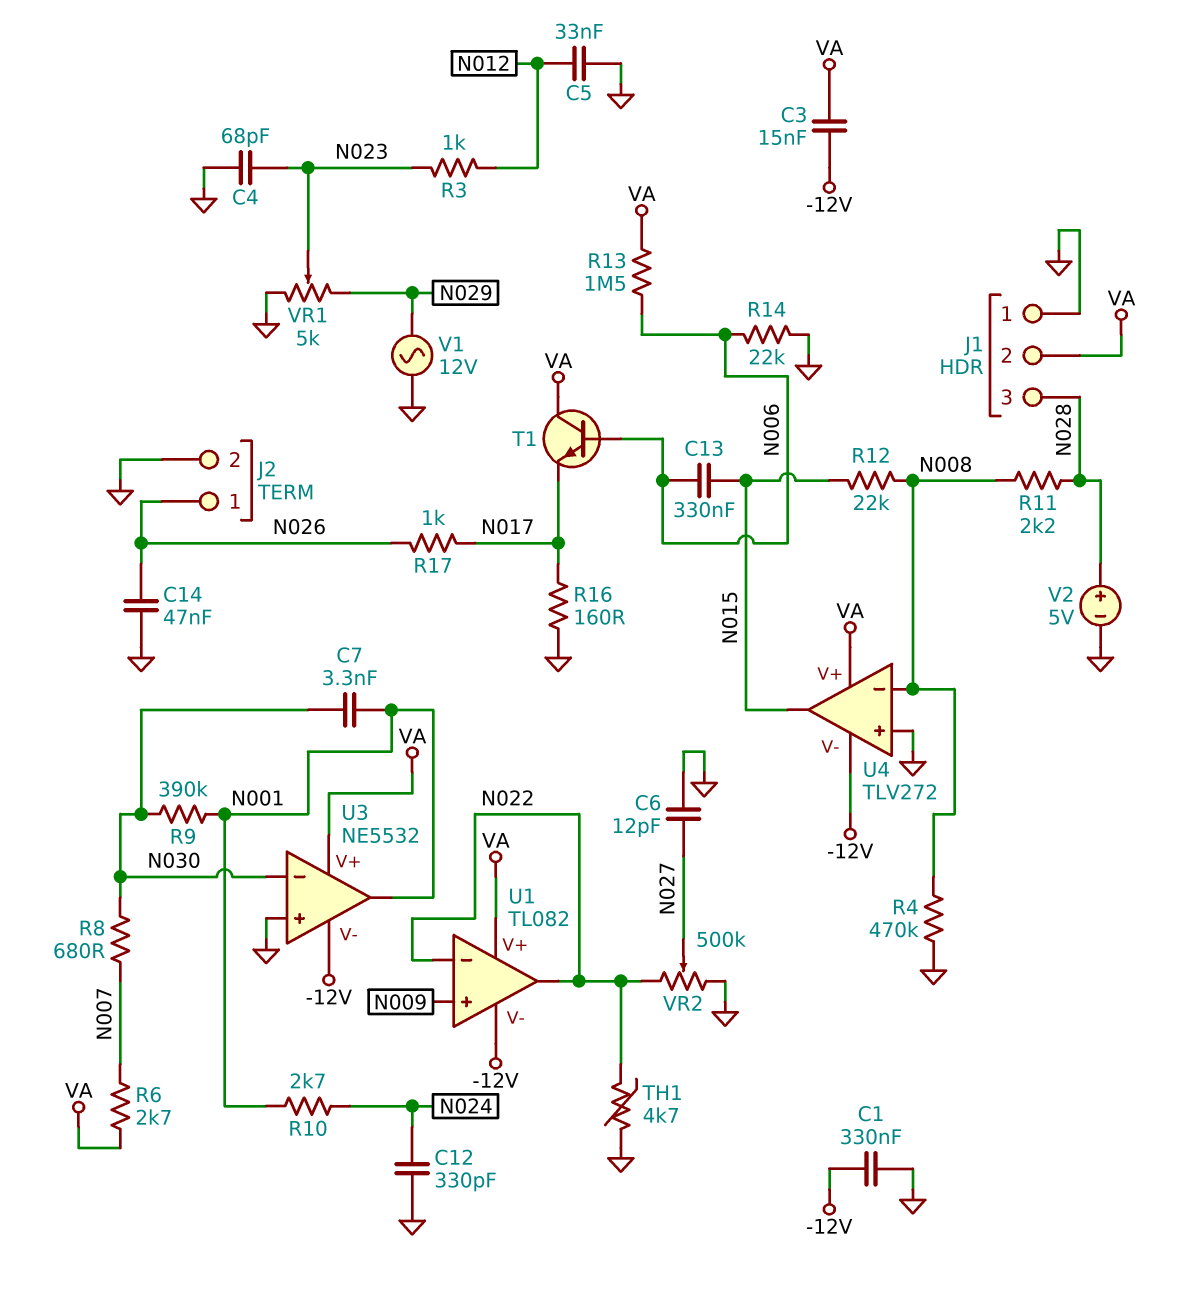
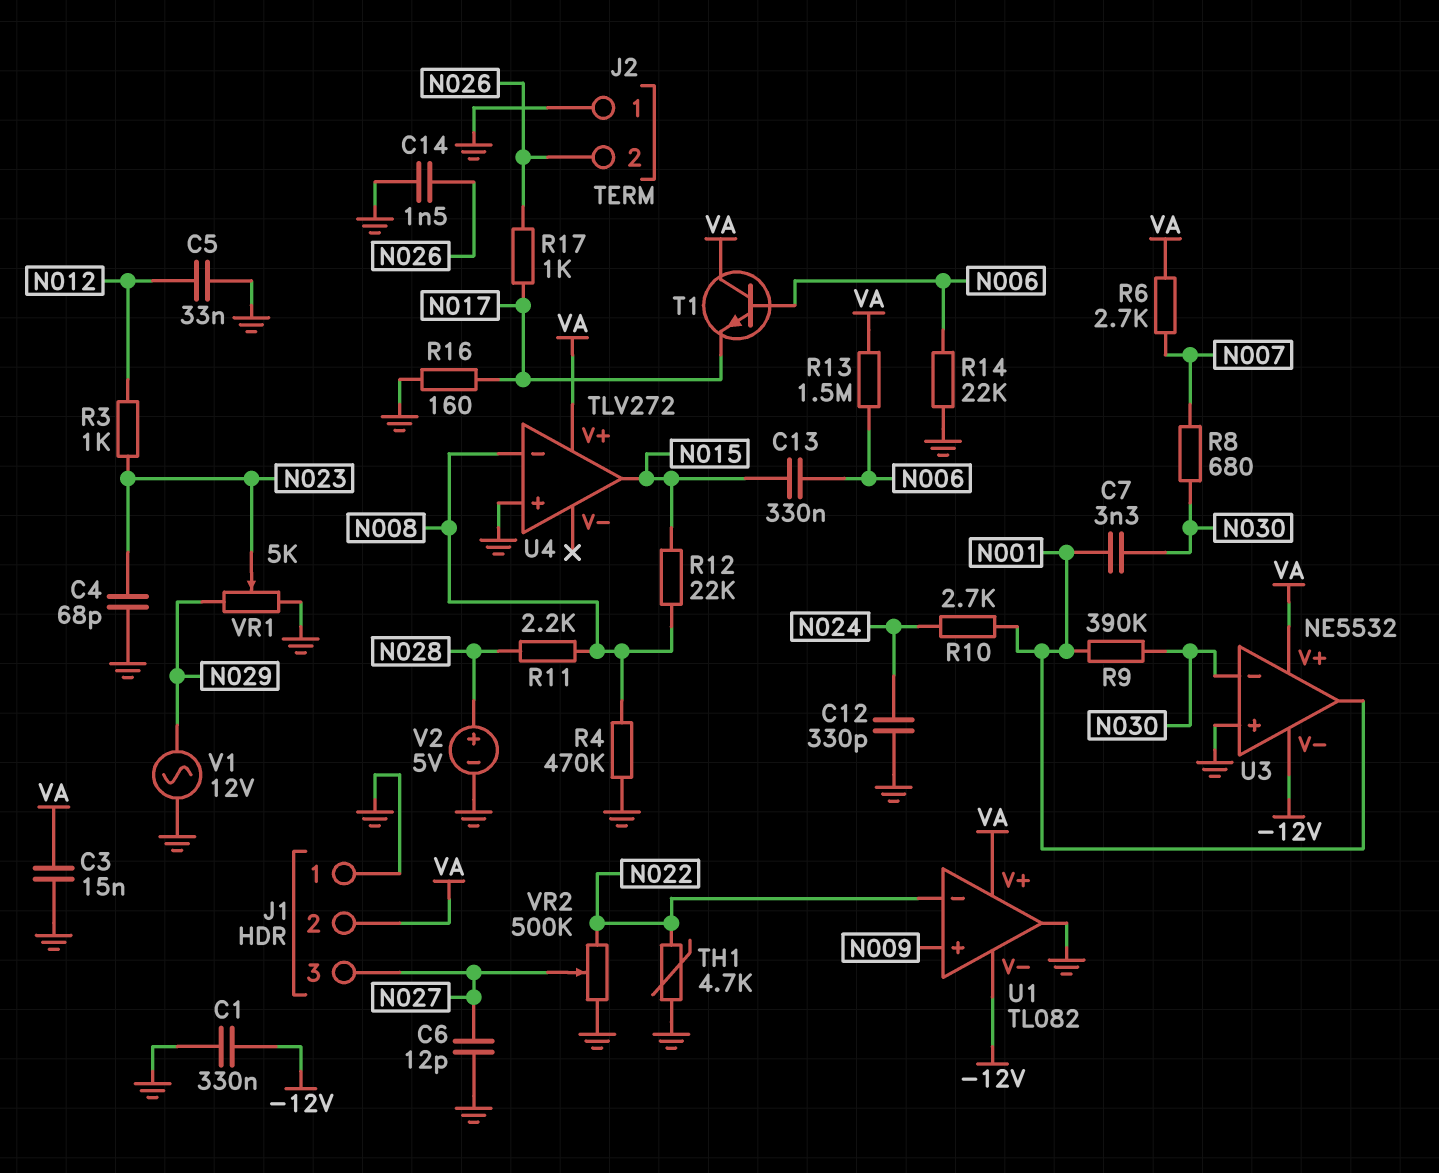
C3: 15nF (-12V, VA) -> 15nF (GND, VA)
C14: 47nF (GND, N026) -> 1.5nF (GND, N026)
J1 pin 3: N028 -> N027
J2 pin 1: N026 -> GND
J2 pin 2: GND -> N026
U1 pin out: N022 -> GND
U4 pin V-: -12V -> none

